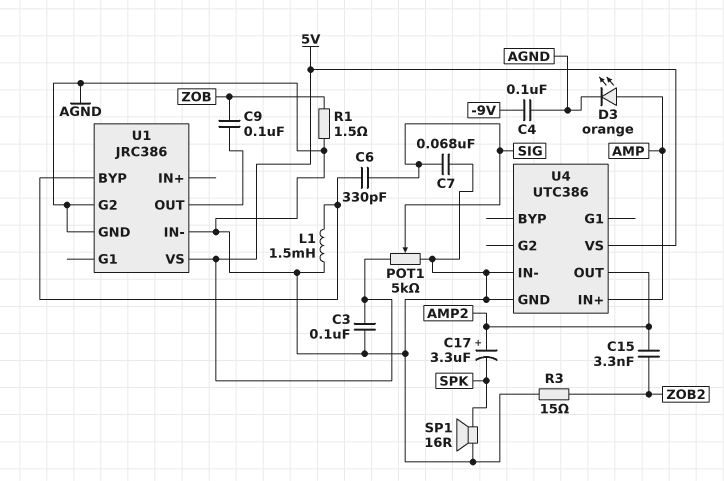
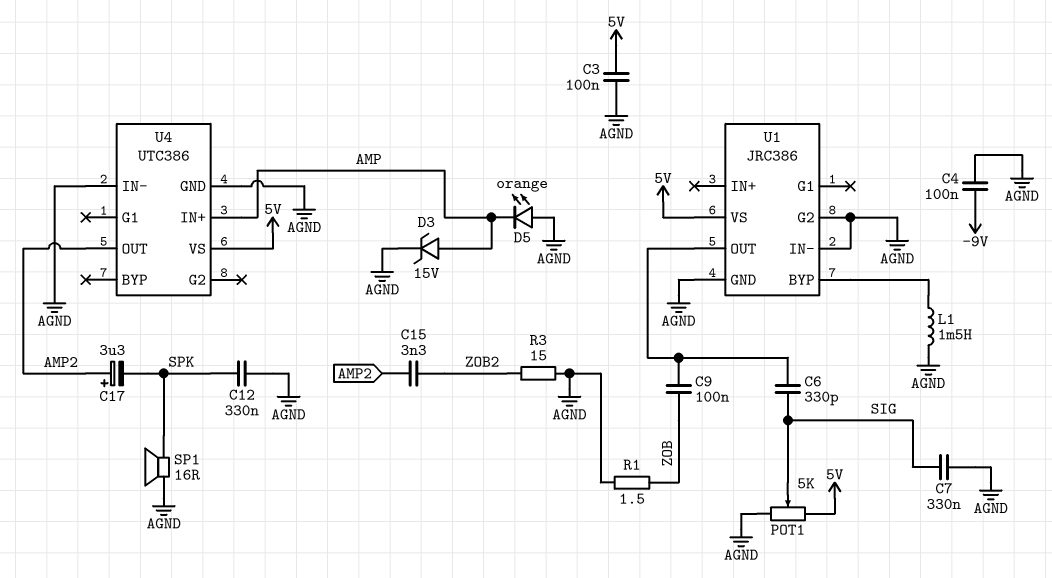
C6: 330pF (SIG, U1/BYP) -> 330pF (SIG, U1/OUT)
C7: 68nF (AGND, SIG) -> 330nF (AGND, SIG)
C12: none -> 330nF (AGND, SPK)
D3: LED orange (A AMP, K AGND) -> zener 15V (A AMP, K AGND)
D5: none -> LED orange (A AGND, K AMP)

